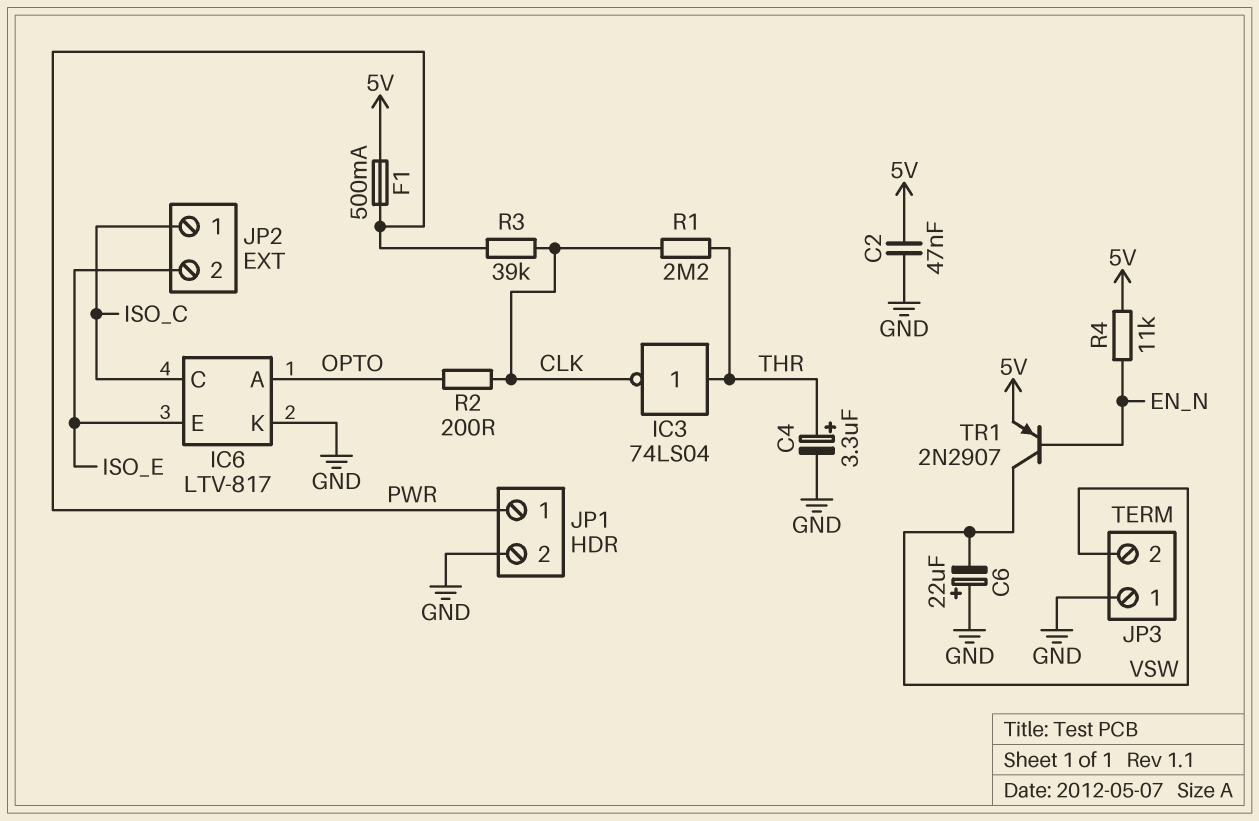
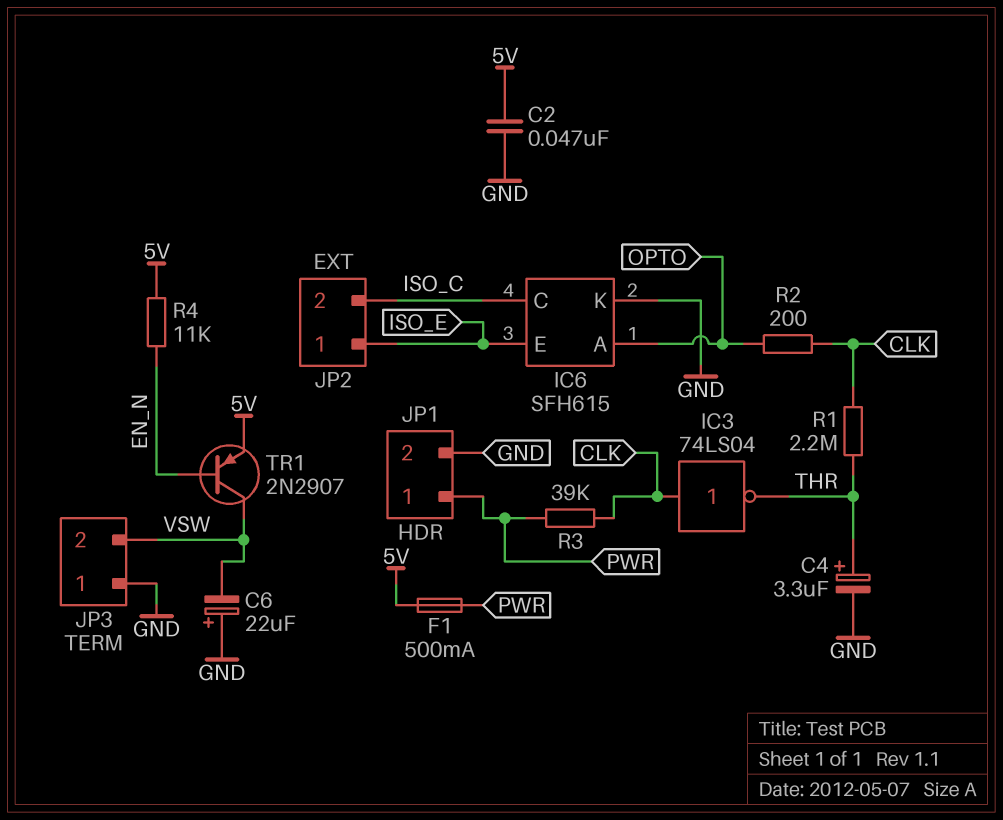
IC3: NOT 74LS04 (in THR, out CLK) -> NOT 74LS04 (in CLK, out THR)
IC6: LTV-817 -> SFH615
JP2 pin 1: ISO_C -> ISO_E
JP2 pin 2: ISO_E -> ISO_C

